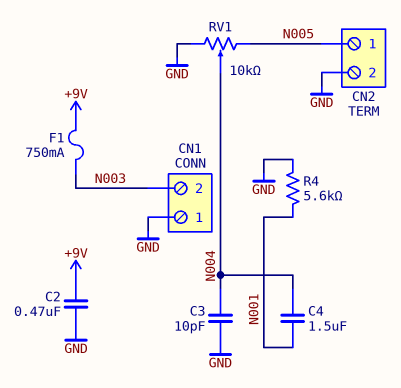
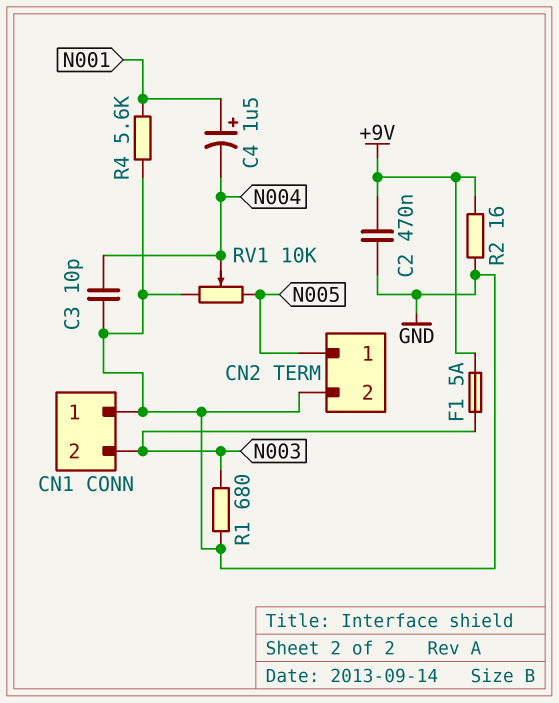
C4: 1.5uF (N001, N004) -> 1.5uF (plus N001, minus N004)
F1: 750mA (+9V, N003) -> 5A (+9V, N003)
R1: none -> 680 (GND, N003)
R2: none -> 16 (+9V, GND)

